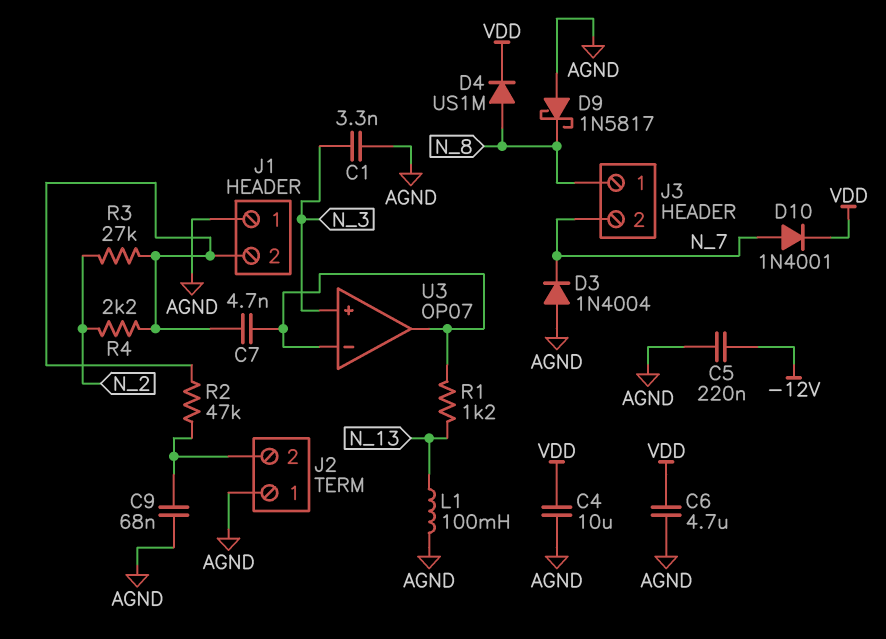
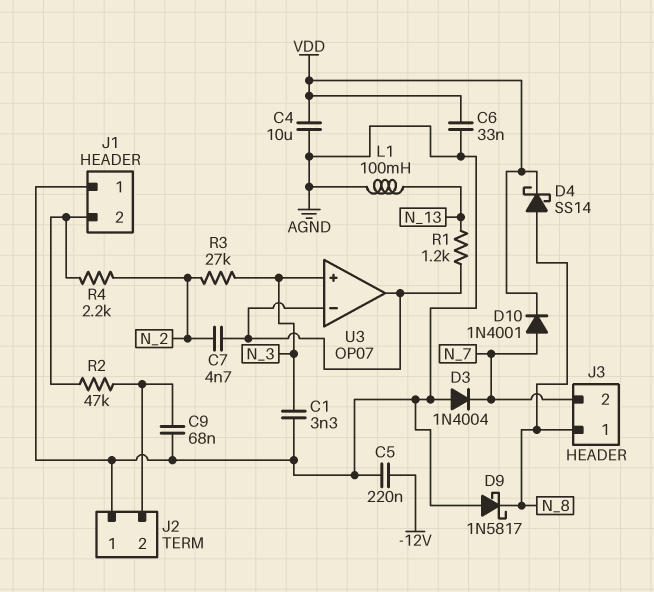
C6: 4.7uF (AGND, VDD) -> 33nF (AGND, VDD)
C7: 4.7nF (J1/2, U3/in-) -> 4.7nF (N_2, U3/in-)
D4: diode US1M (A N_8, K VDD) -> schottky SS14 (A N_8, K VDD)
R3: 27k (J1/2, N_2) -> 27k (N_2, N_3)

